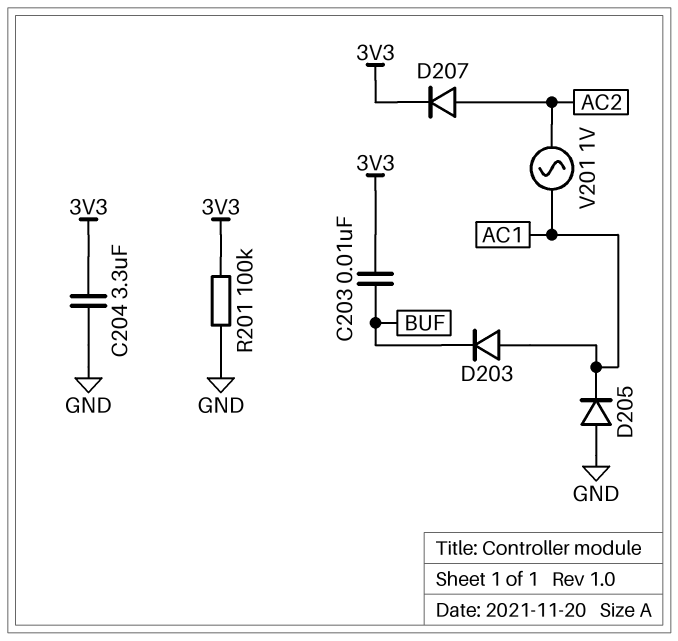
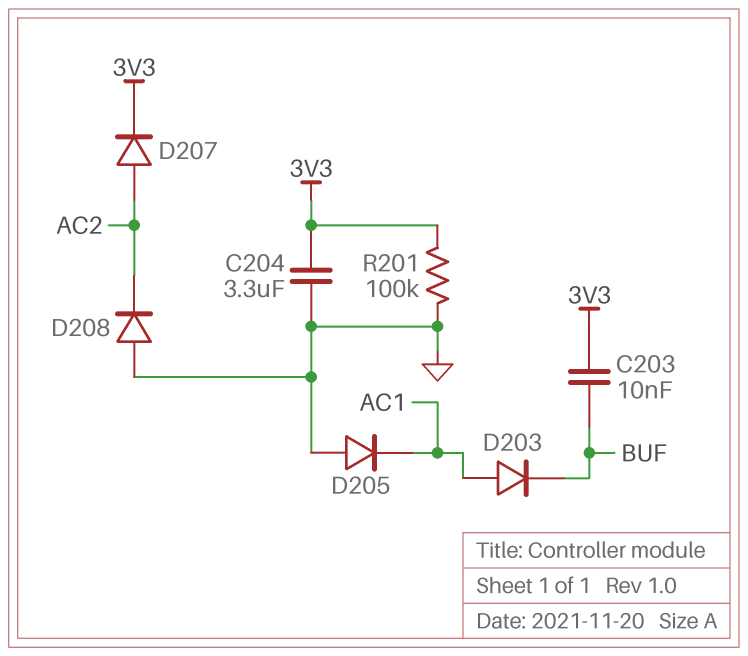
D208: none -> diode (A GND, K AC2)
V201: AC 1V (AC1, AC2) -> none

